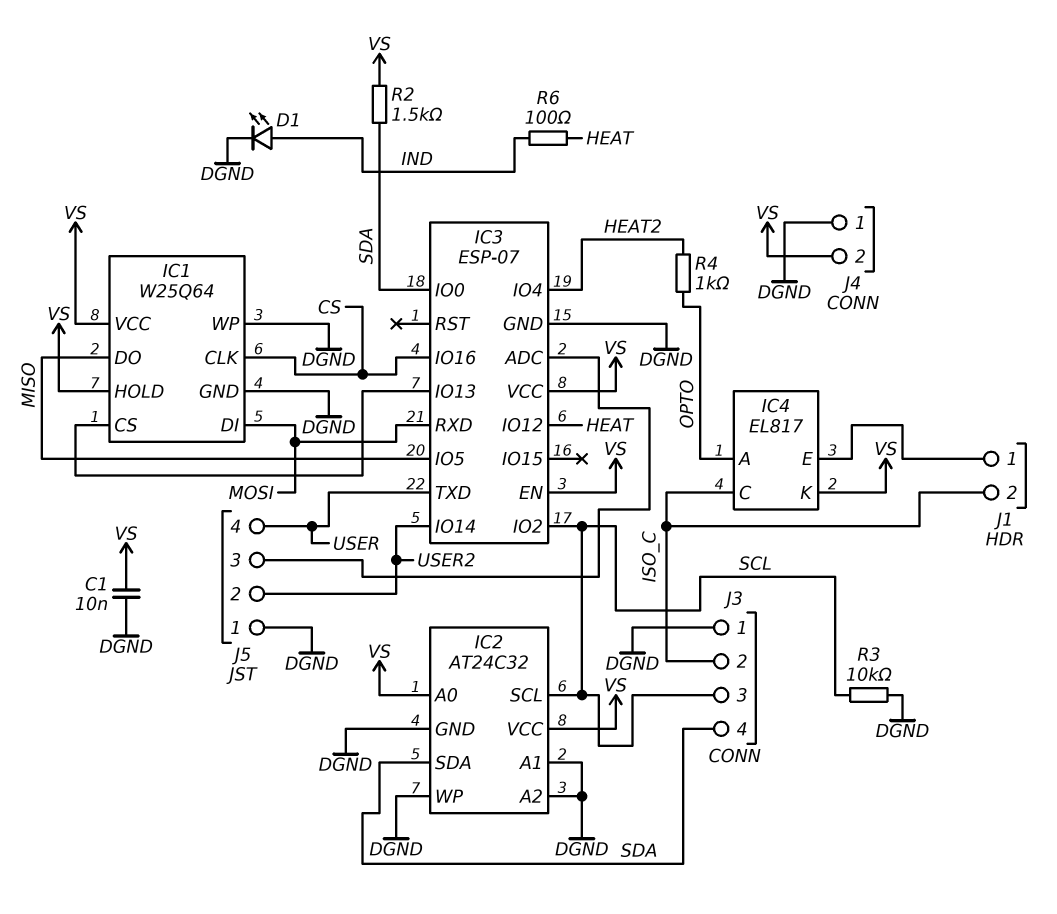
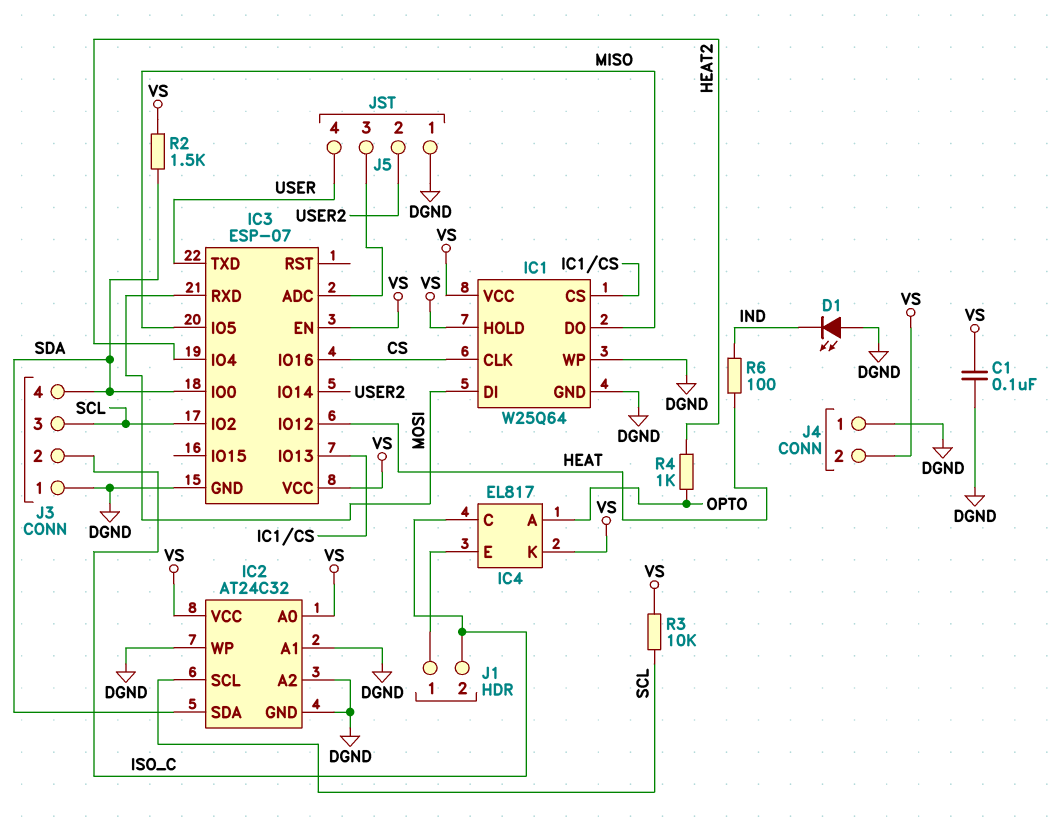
C1: 10nF (DGND, VS) -> 100nF (DGND, VS)
D1: LED (A IND, K DGND) -> LED (A DGND, K IND)
R3: 10k (DGND, SCL) -> 10k (SCL, VS)

